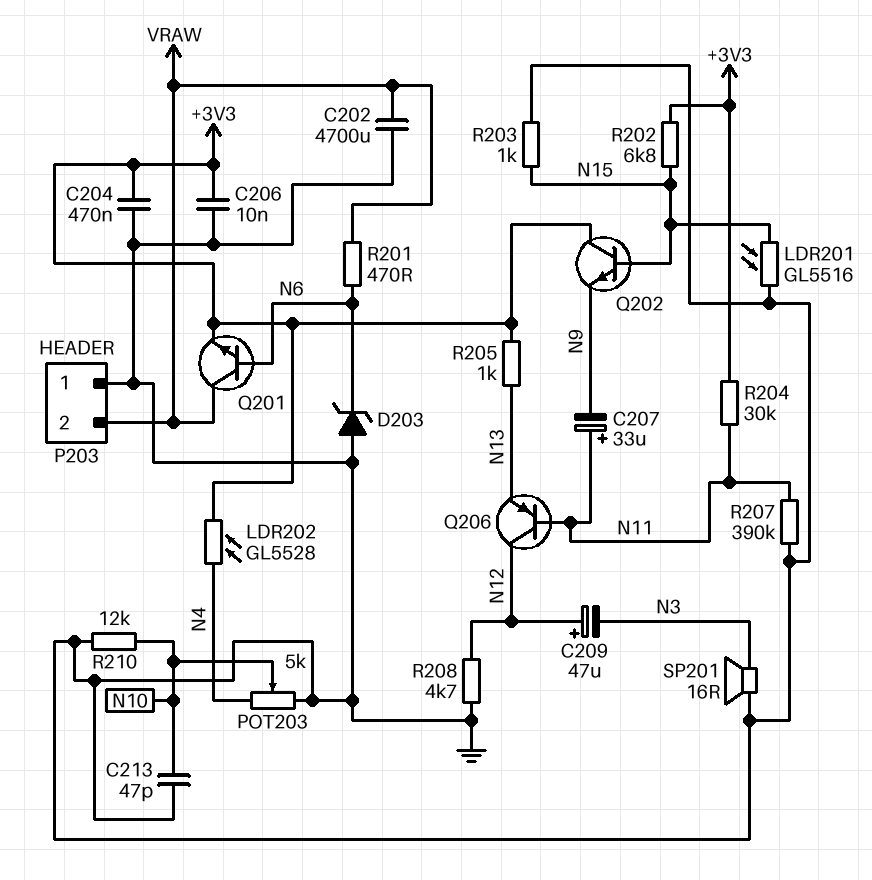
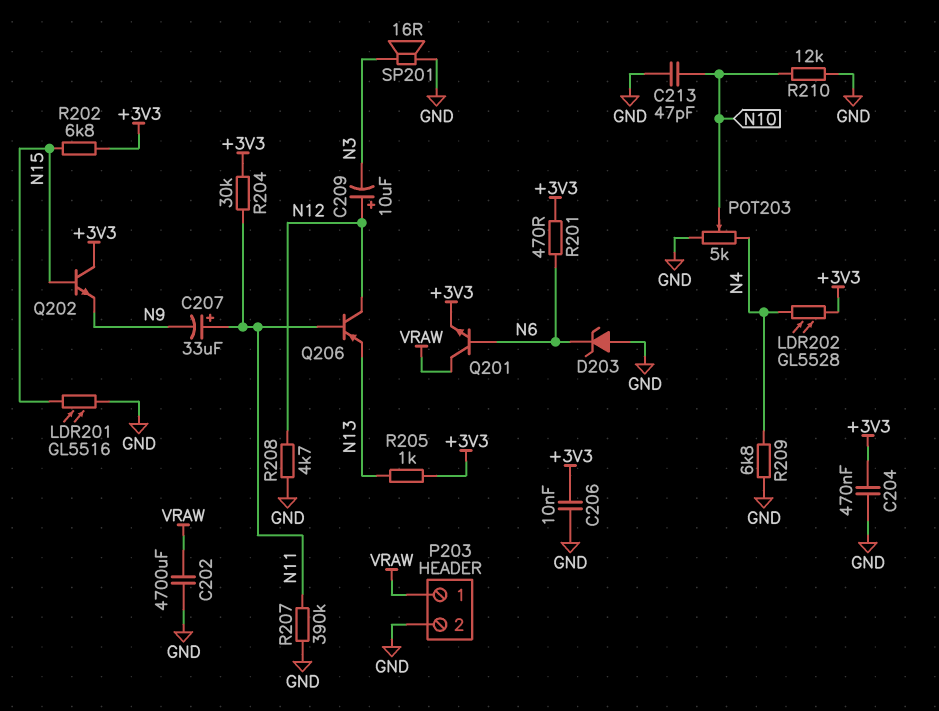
C209: 47uF (plus N12, minus N3) -> 10uF (plus N12, minus N3)
P203 pin 1: GND -> VRAW
P203 pin 2: VRAW -> GND
R201: 470 (N6, VRAW) -> 470 (+3V3, N6)
R203: 1k (GND, N15) -> none
R209: none -> 6.8k (GND, N4)

